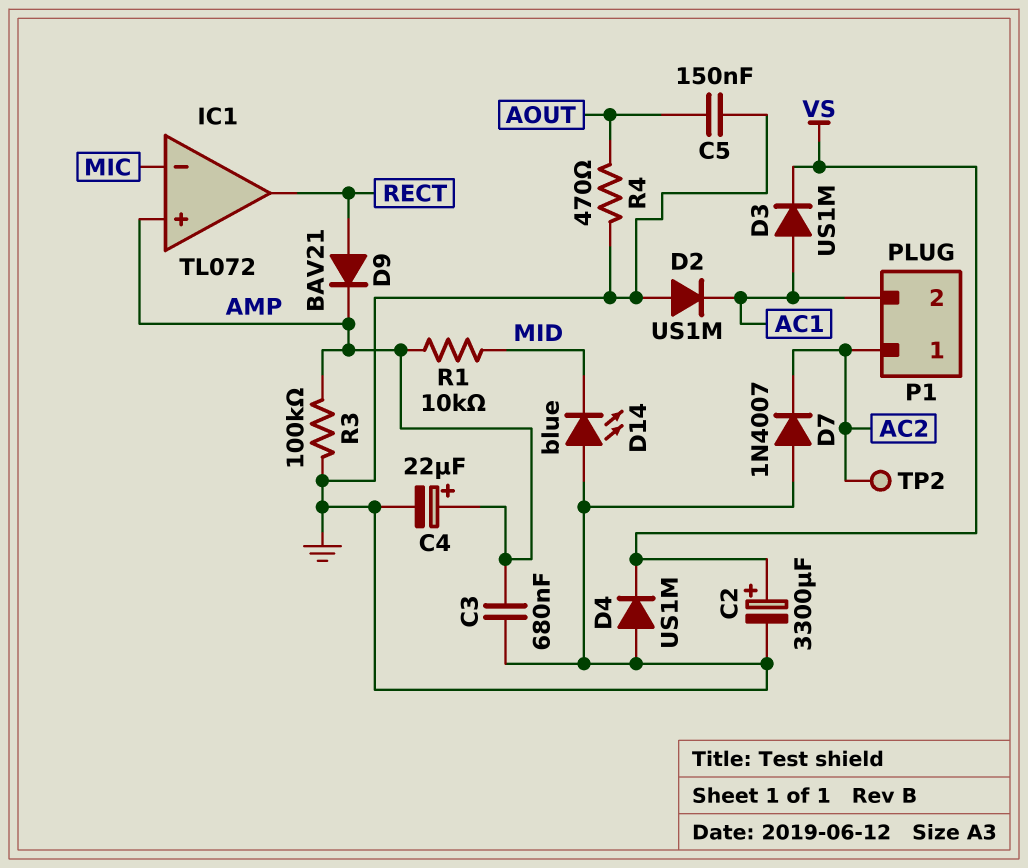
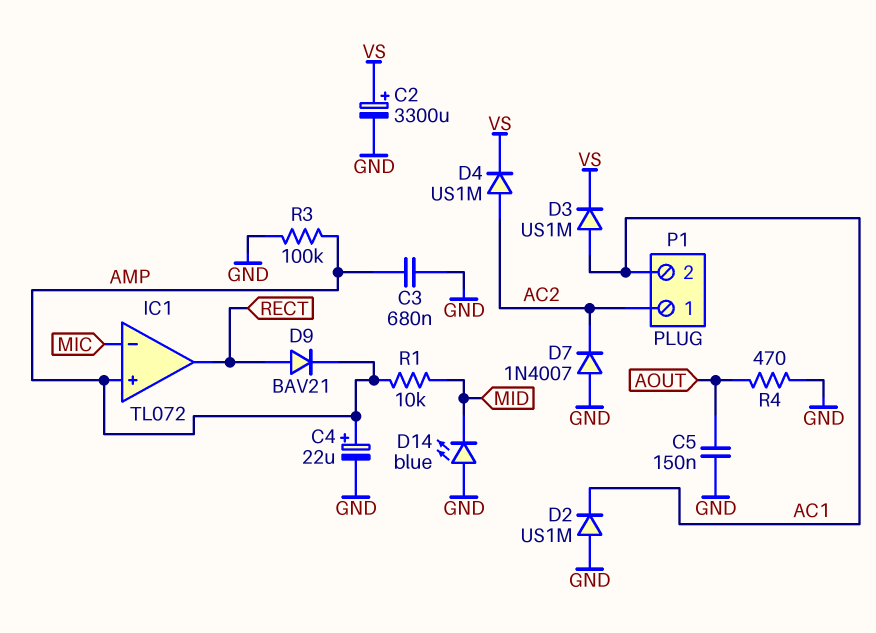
D4: diode US1M (A GND, K VS) -> diode US1M (A AC2, K VS)
TP2: test point (AC2) -> none

